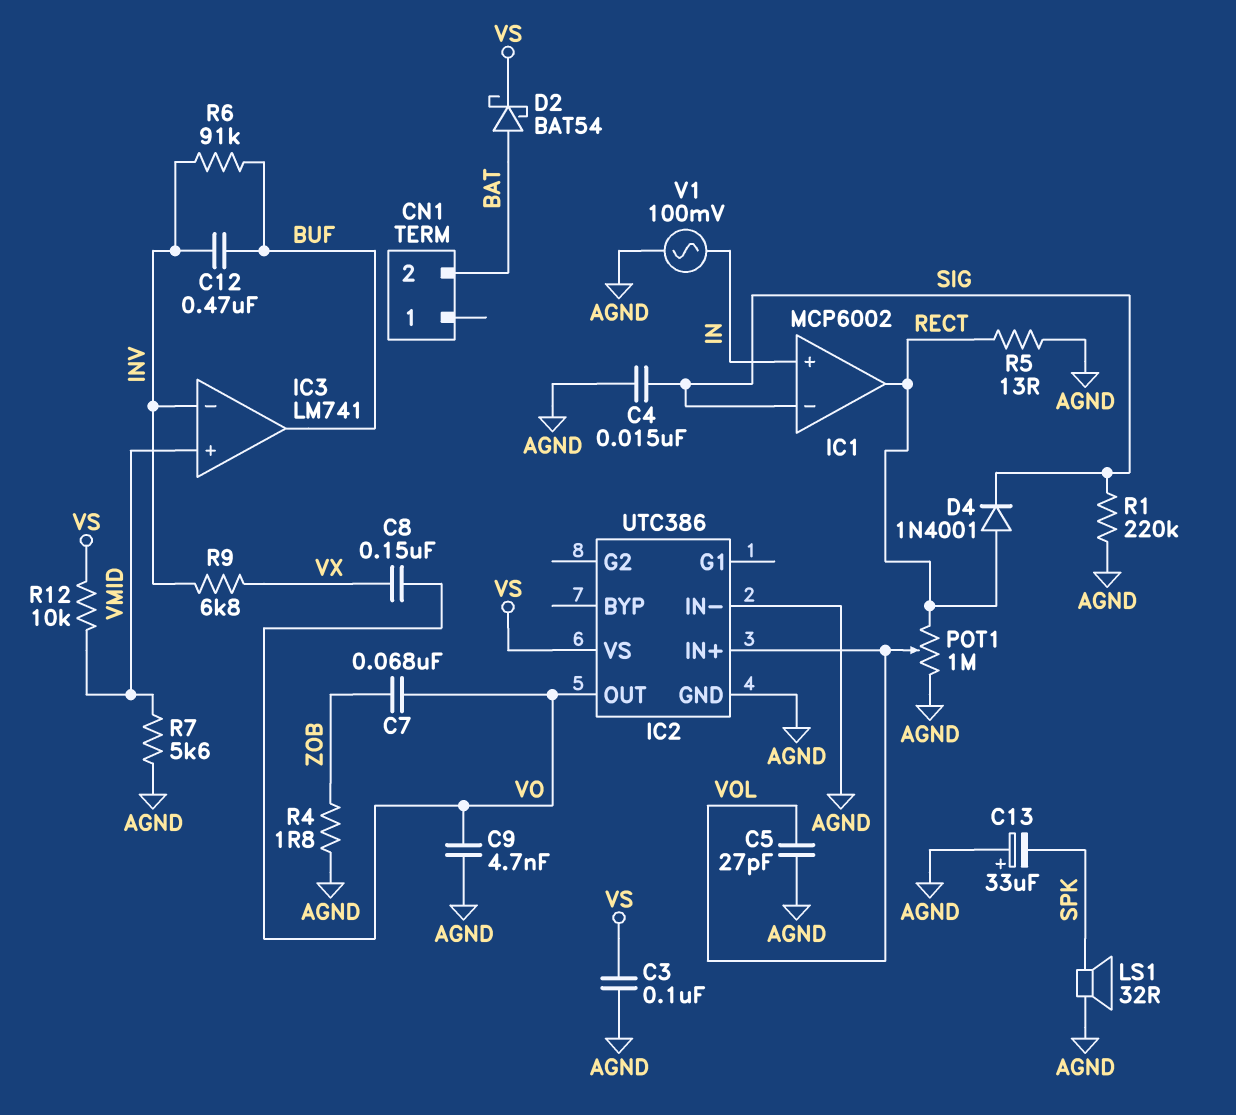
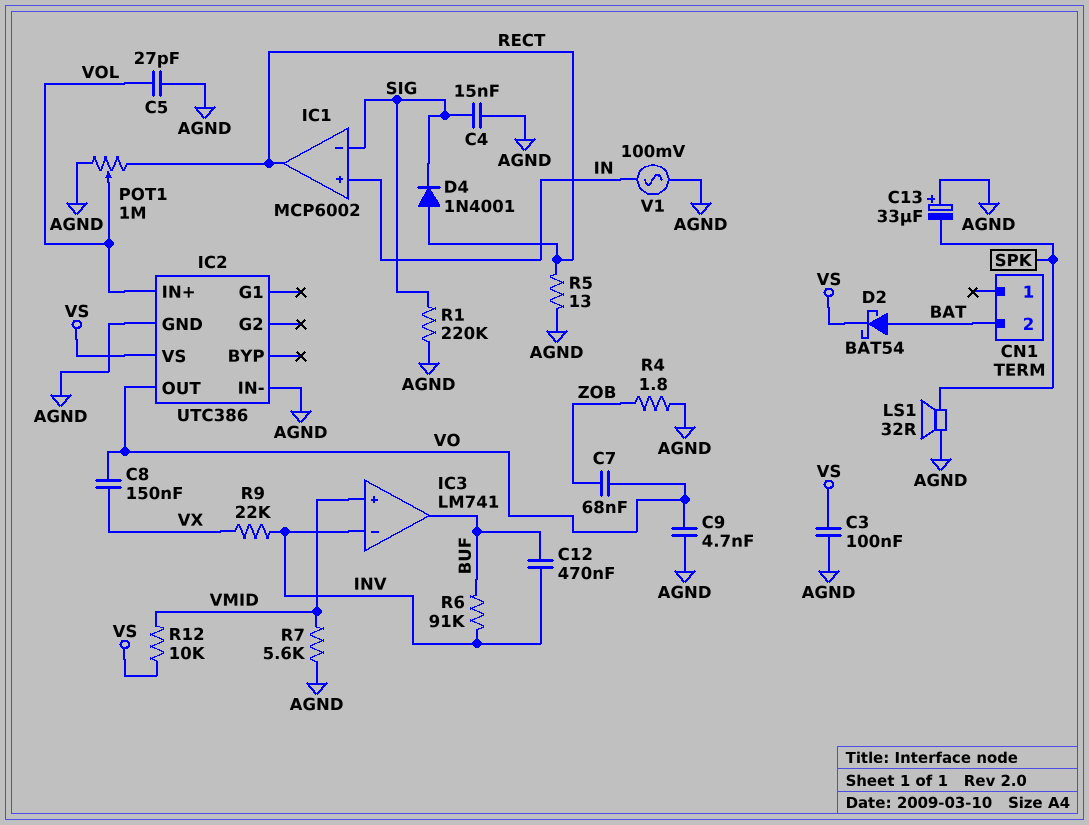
R9: 6.8k (INV, VX) -> 22k (INV, VX)

